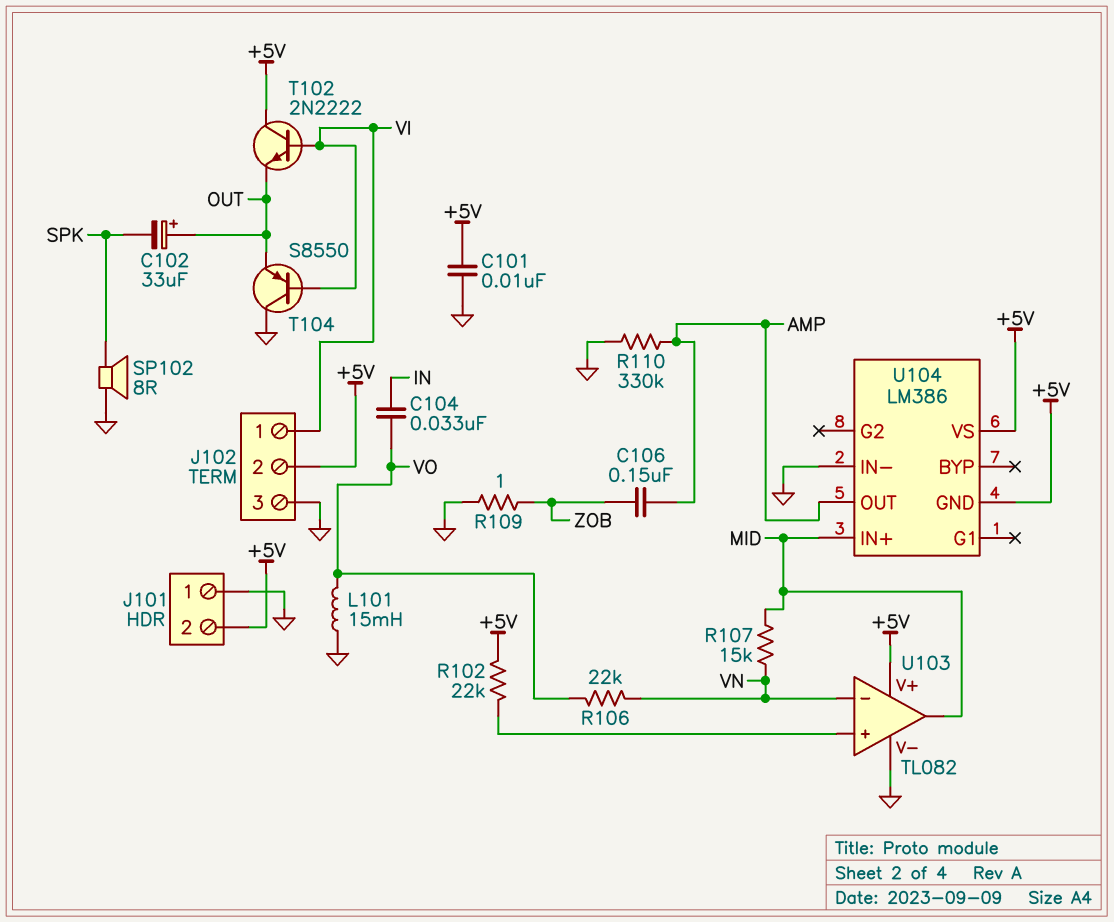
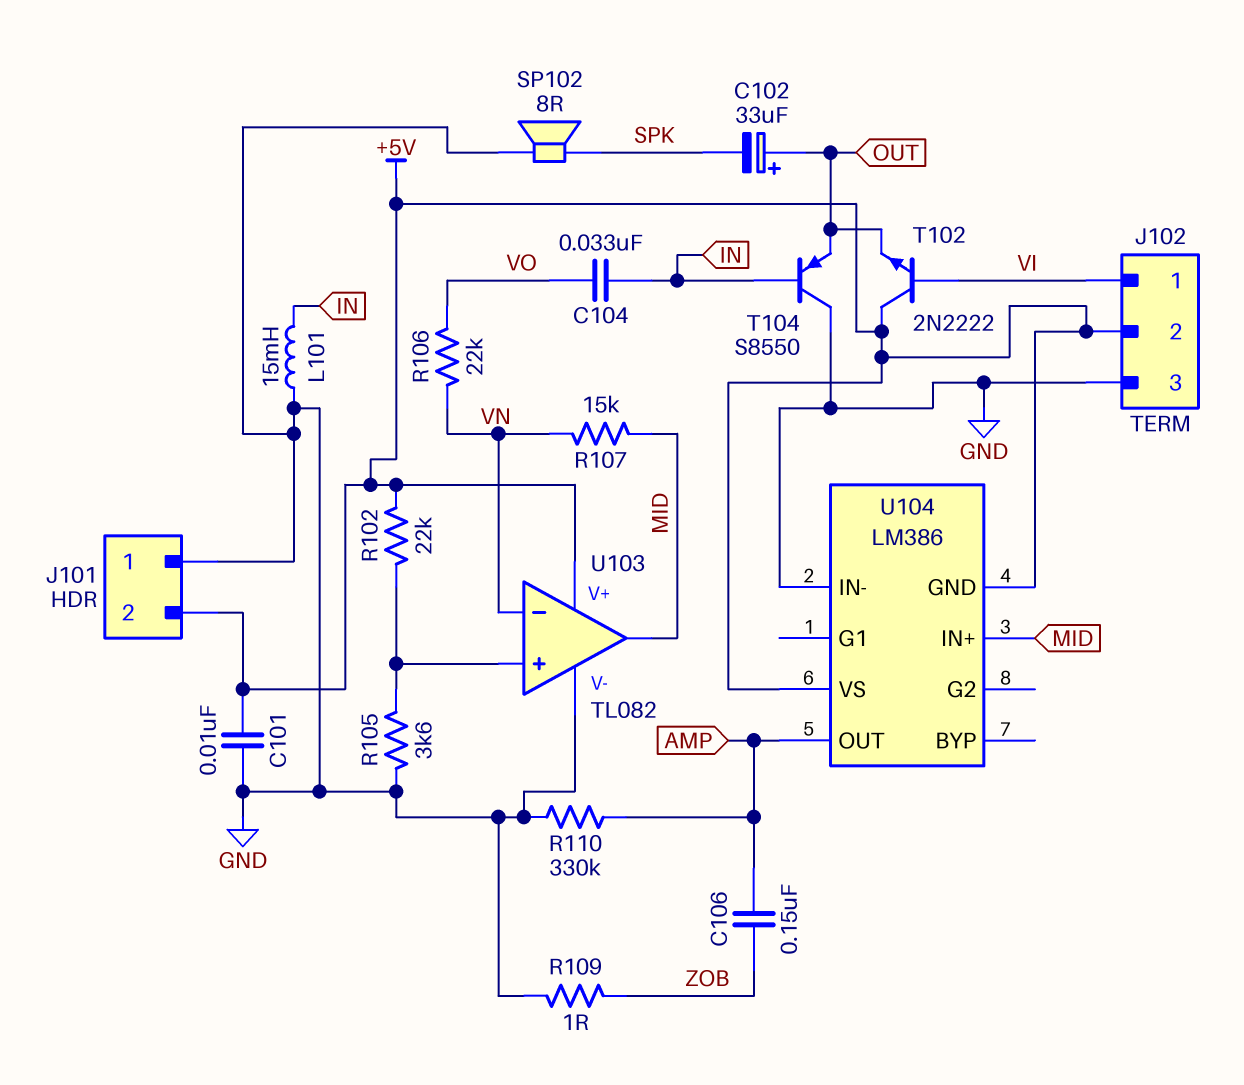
L101: 15mH (GND, VO) -> 15mH (GND, IN)
R105: none -> 3.6k (GND, U103/in+)
T104: PNP S8550 (B VI, C GND, E OUT) -> PNP S8550 (B IN, C GND, E OUT)

